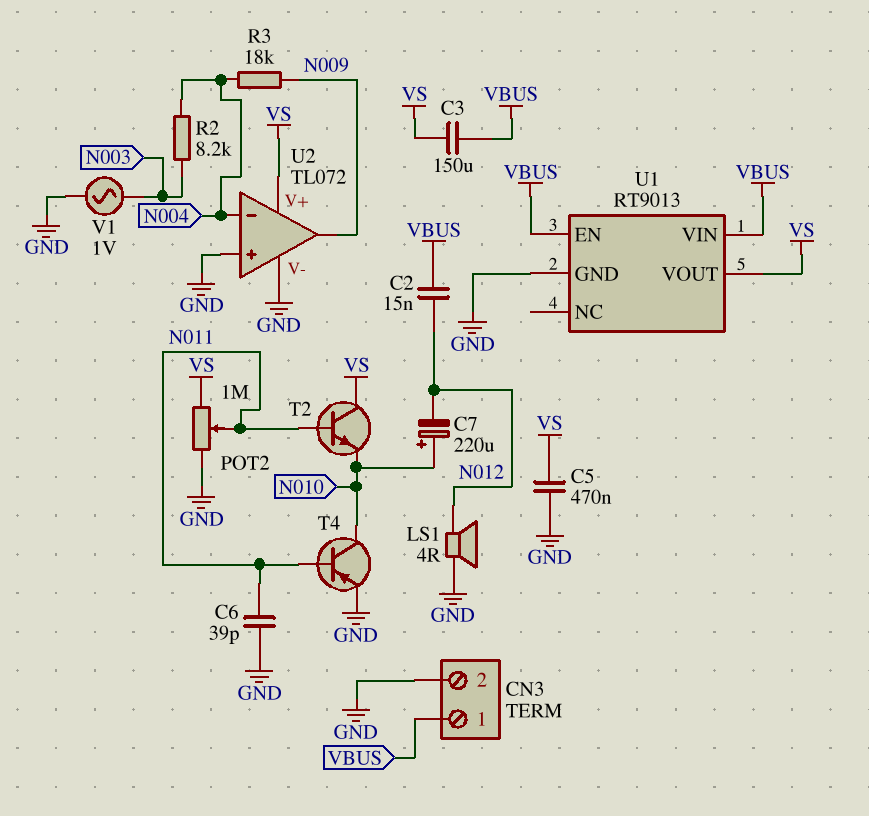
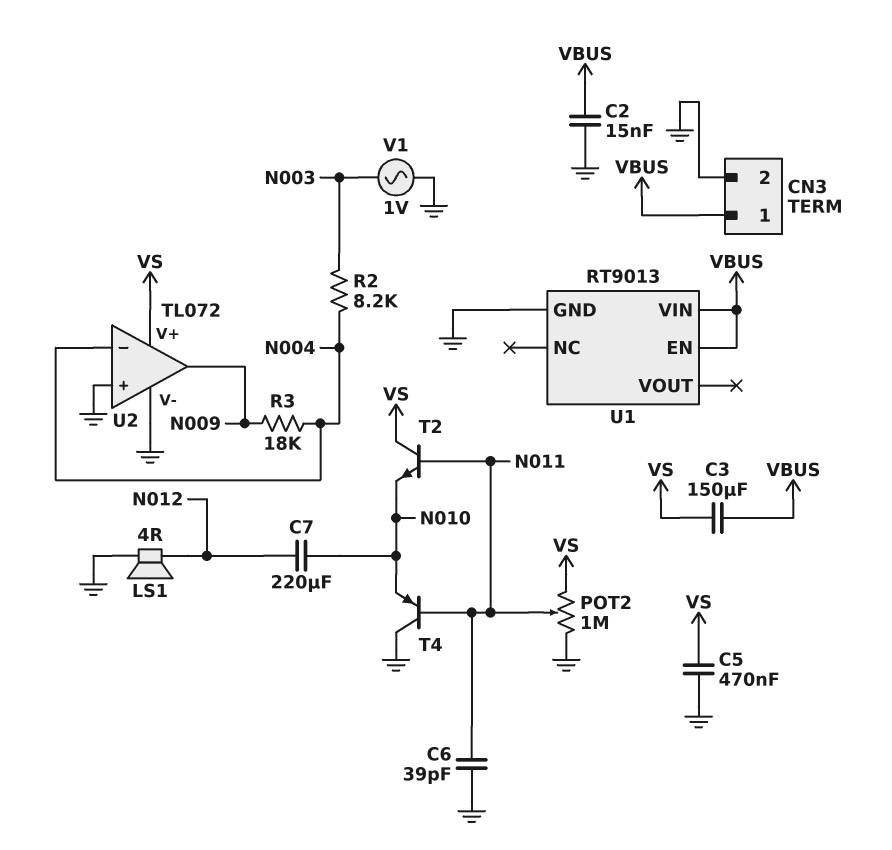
C2: 15nF (N012, VBUS) -> 15nF (GND, VBUS)
C7: 220uF (plus N010, minus N012) -> 220uF (N010, N012)
T4: PNP (B N011, C N010, E GND) -> PNP (B N011, C GND, E N010)
U1 pin VOUT: VS -> none

